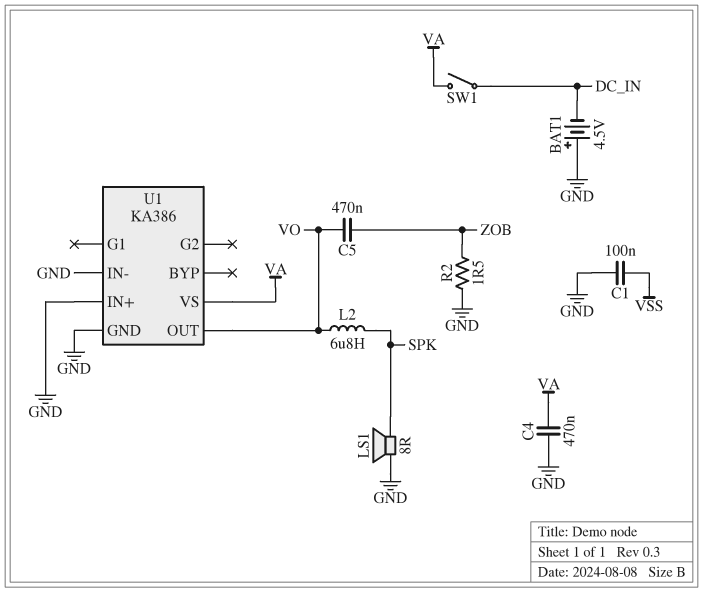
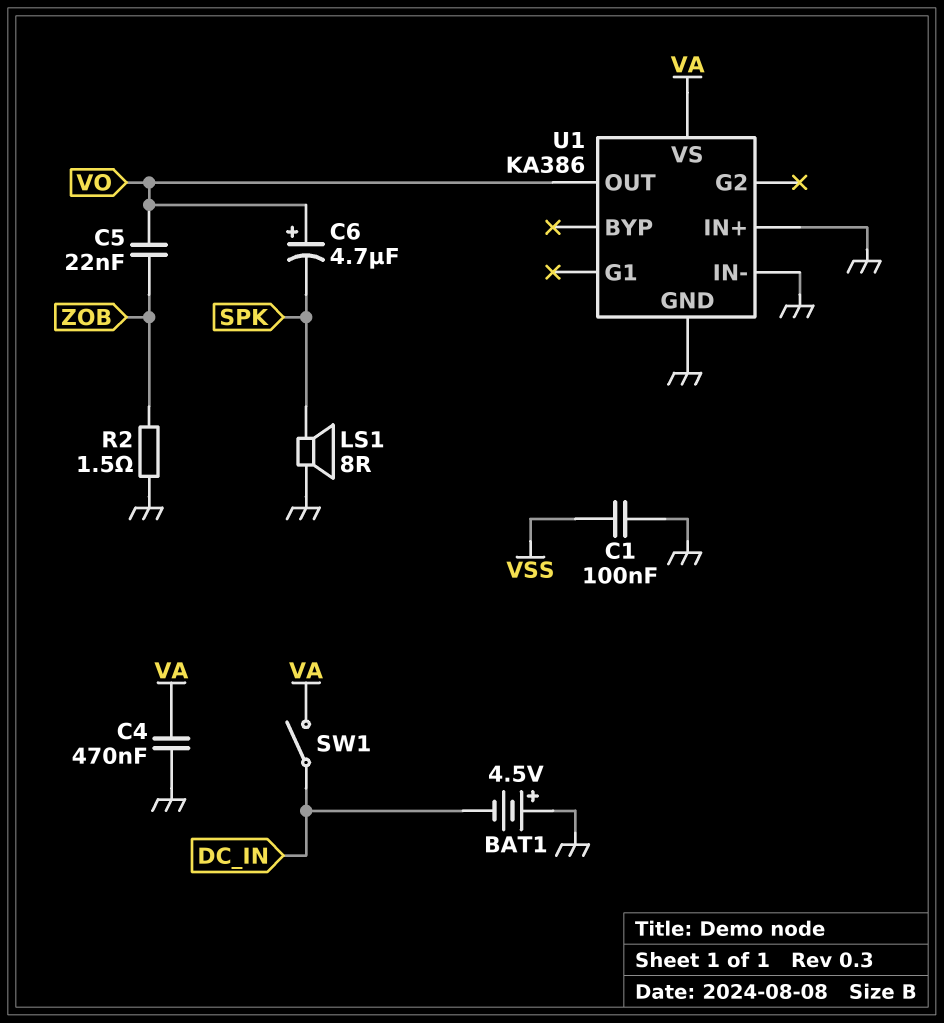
C5: 470nF (VO, ZOB) -> 22nF (VO, ZOB)
C6: none -> 4.7uF (plus VO, minus SPK)
L2: 6.8uH (SPK, VO) -> none

